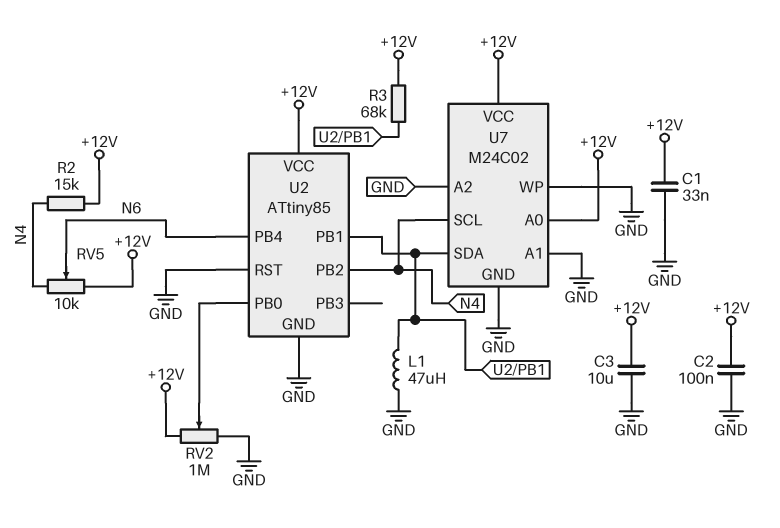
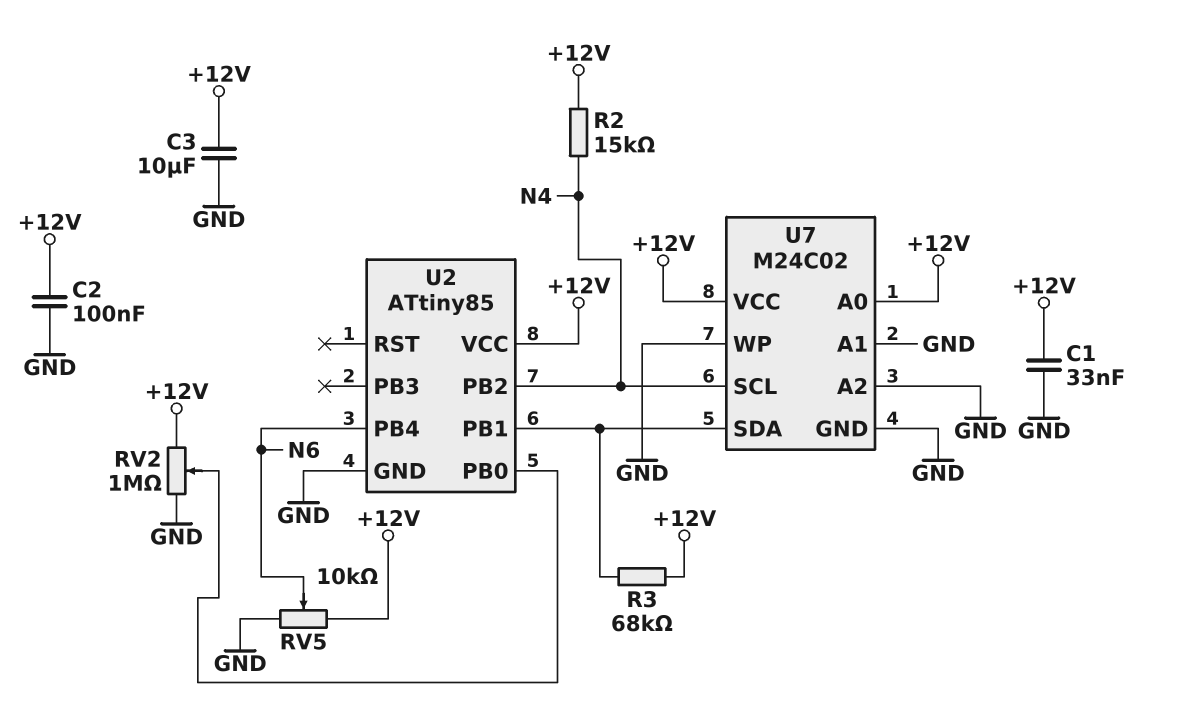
L1: 47uH (GND, U2/PB1) -> none
RV5: 10k (+12V, N4, wiper N6) -> 10k (+12V, GND, wiper N6)
U2 pin RST: GND -> none

